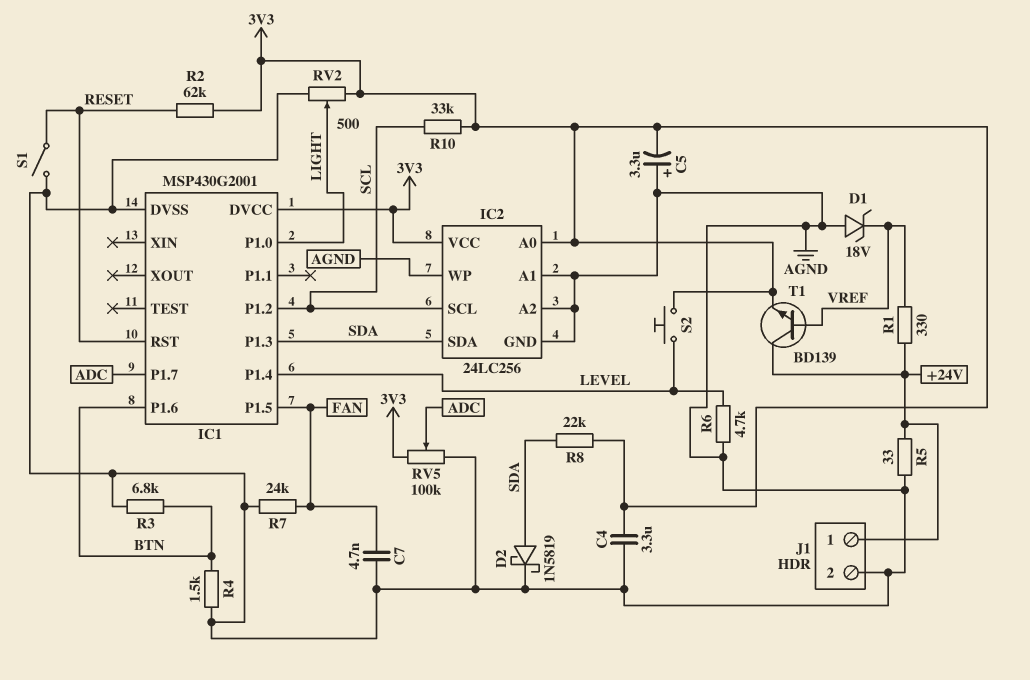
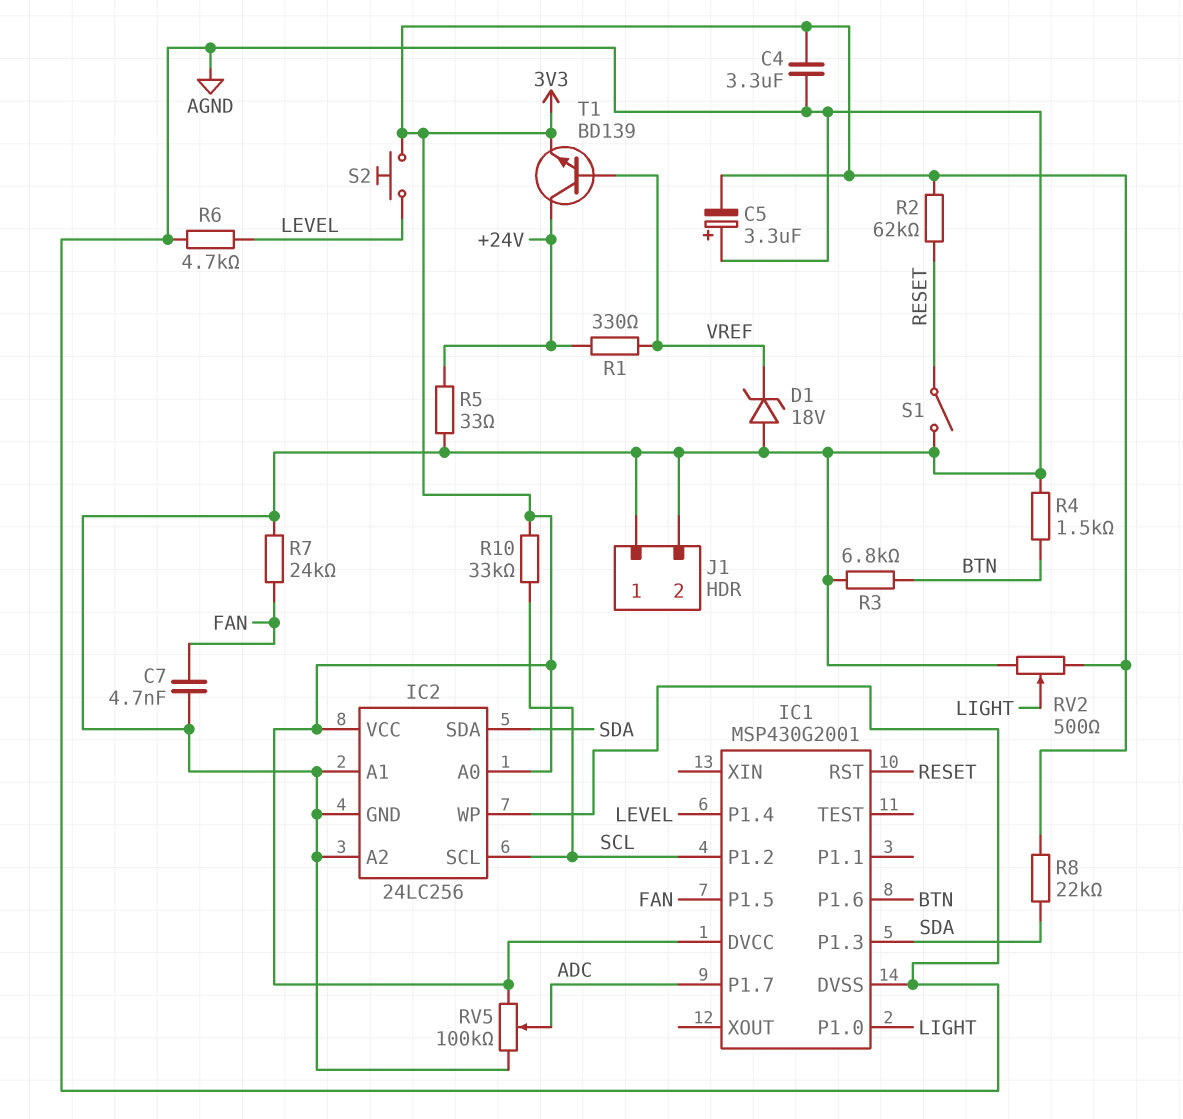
D2: schottky 1N5819 (A SDA, K AGND) -> none
J1 pin 1: +24V -> AGND

